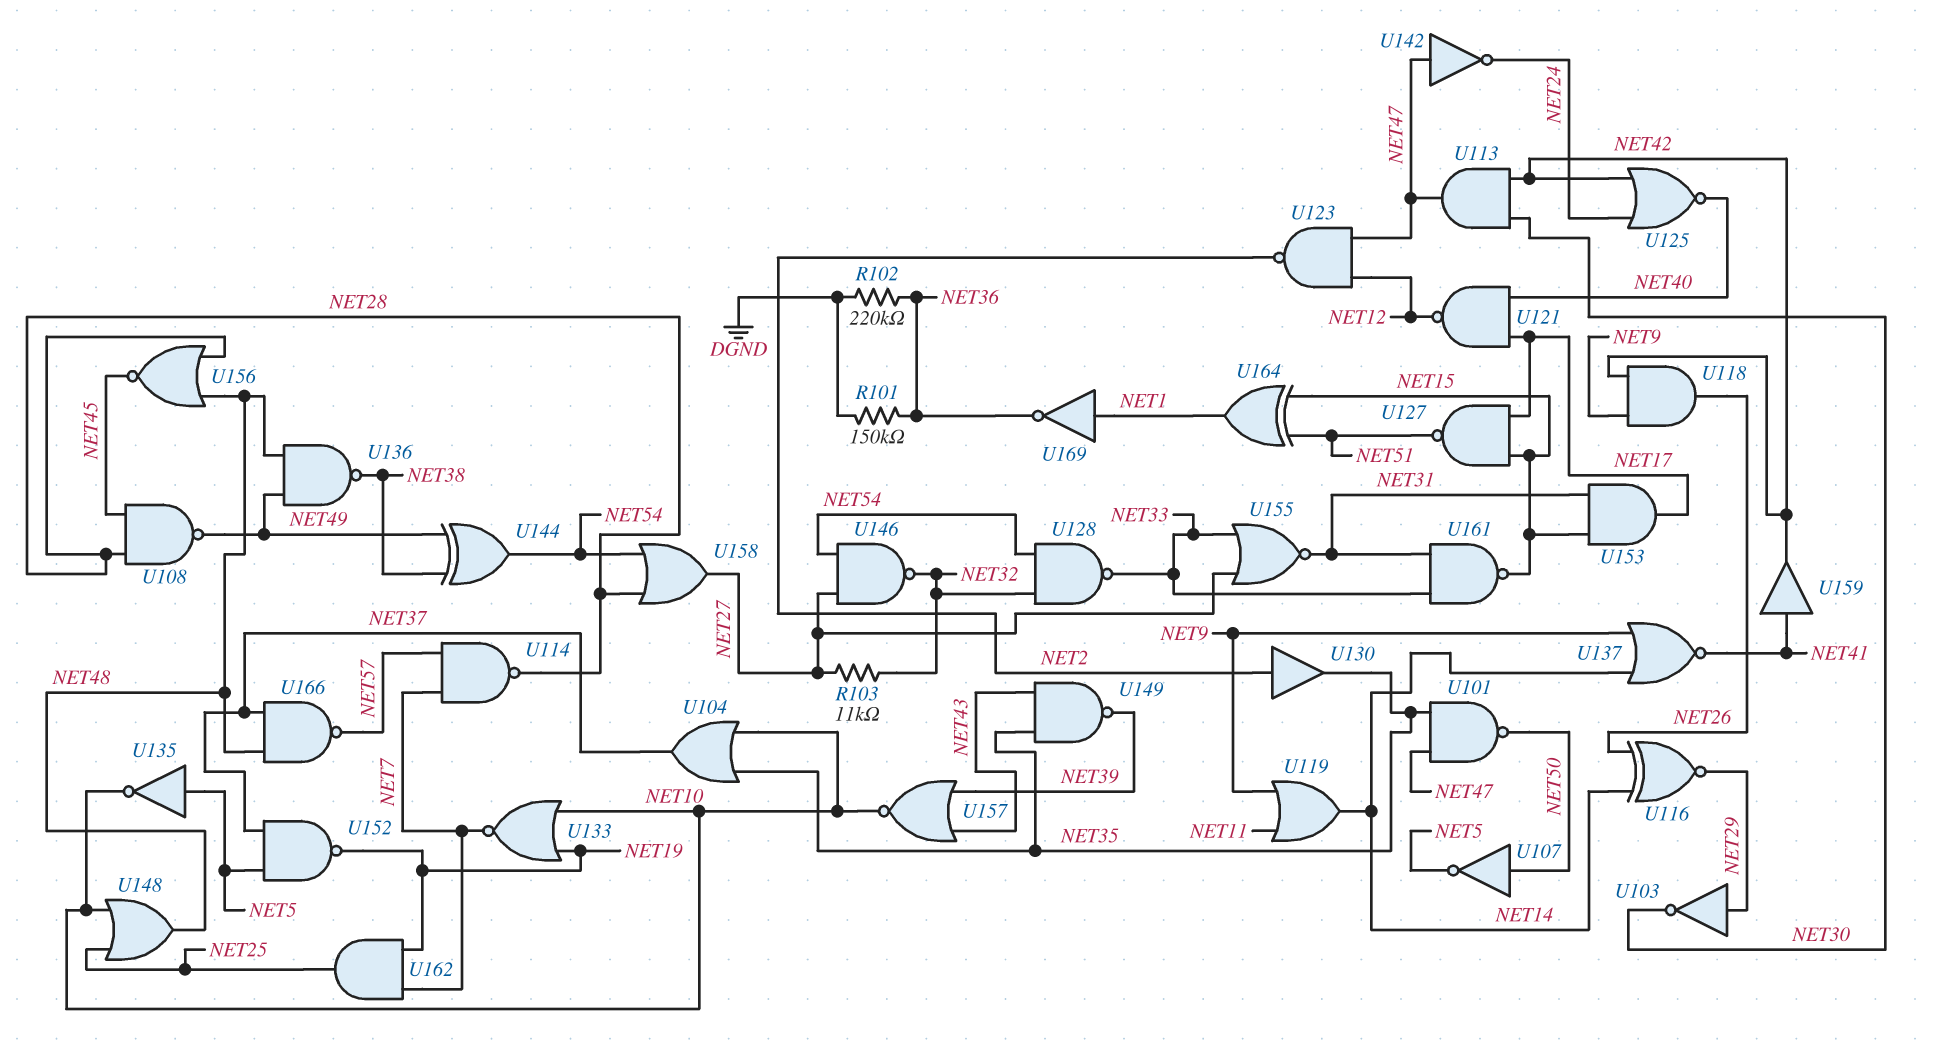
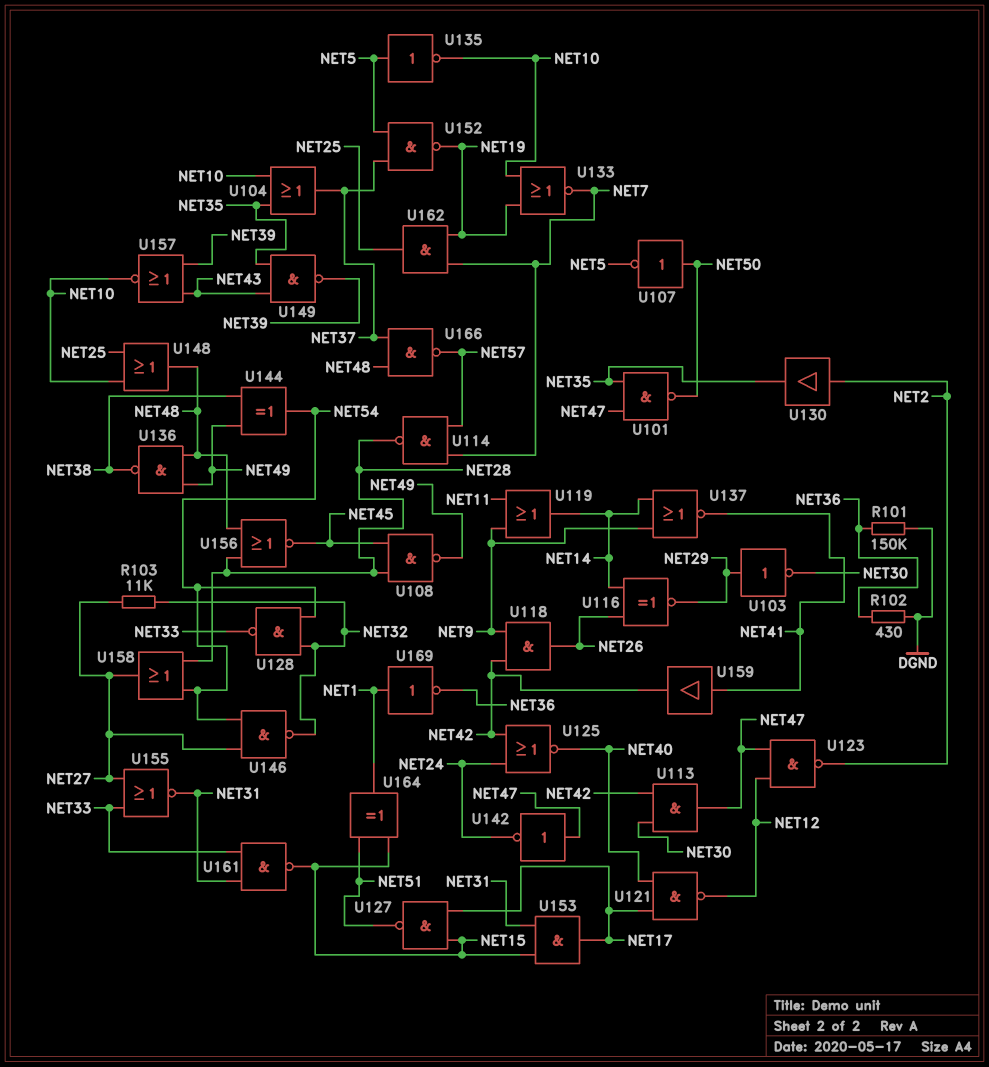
R102: 220k (DGND, NET36) -> 430 (DGND, NET36)

